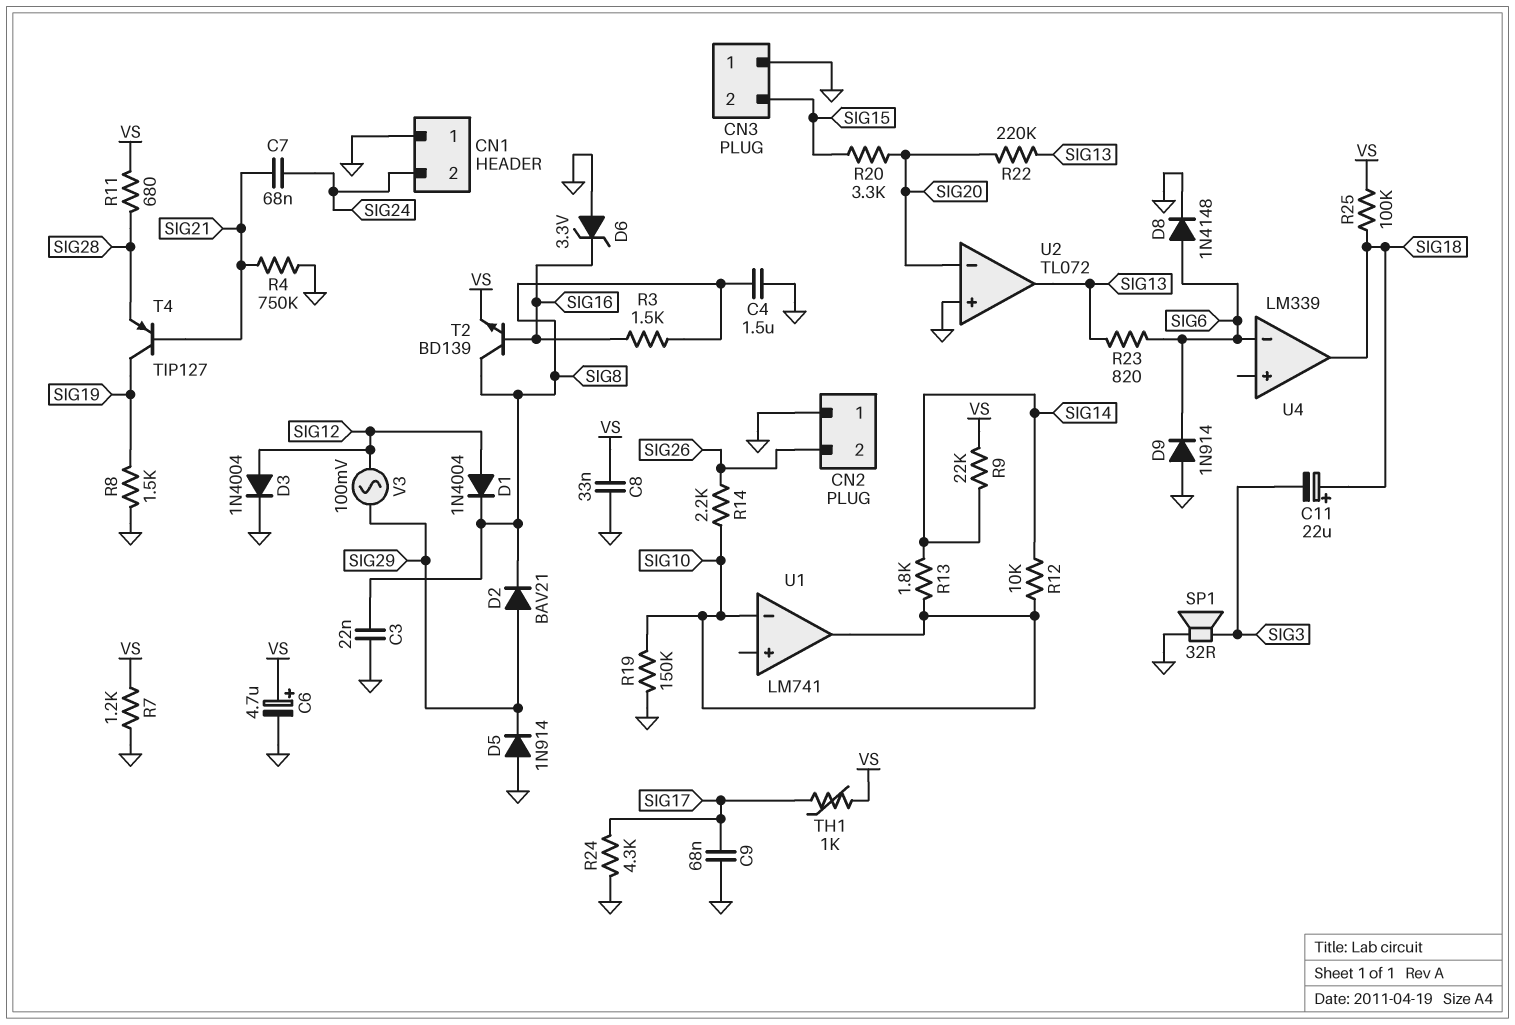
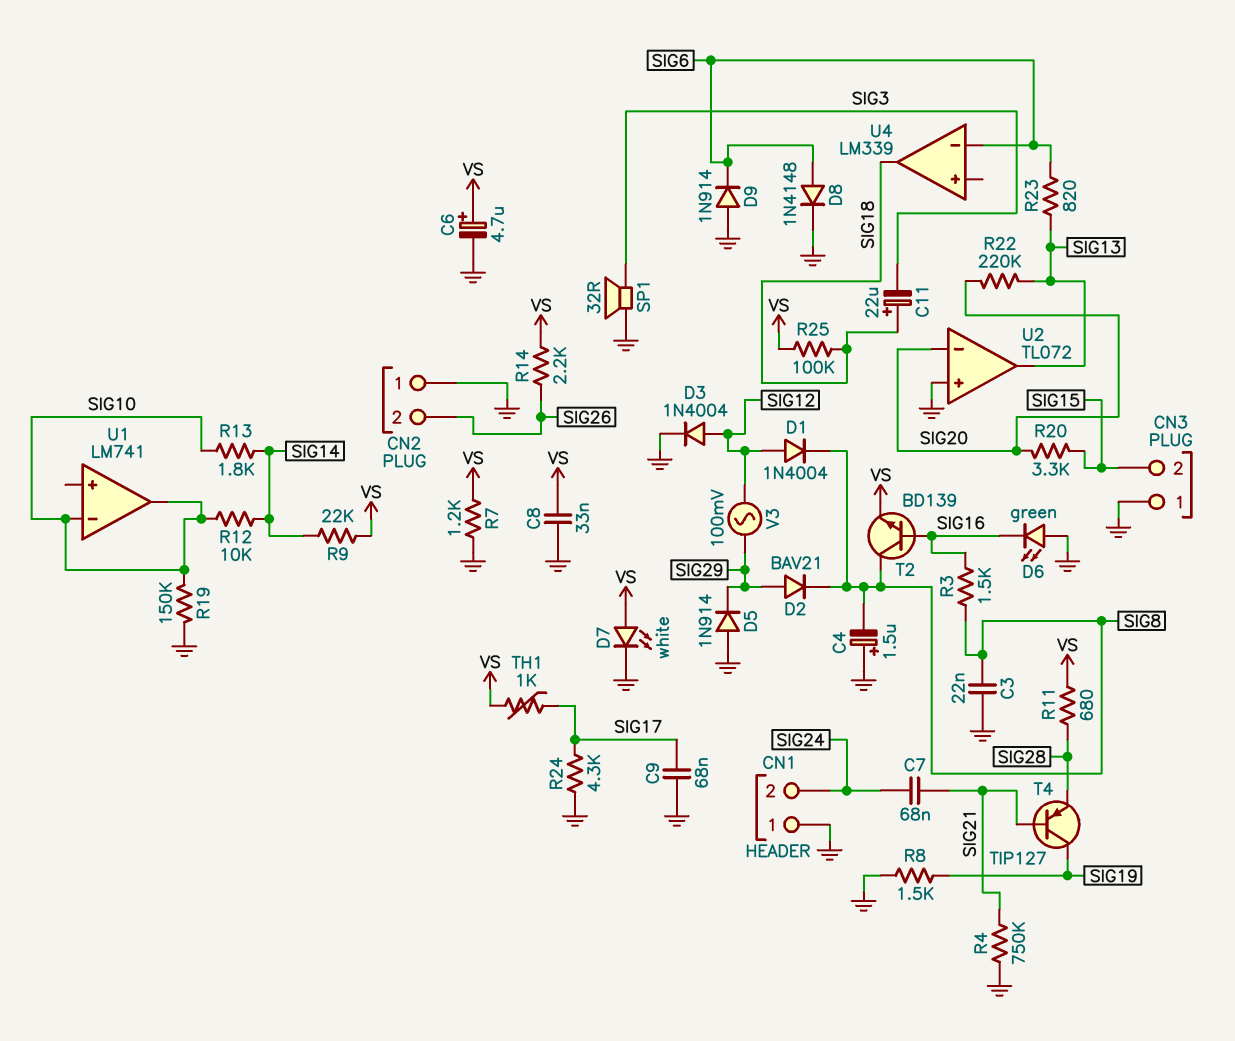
C4: 1.5uF (GND, SIG8) -> 1.5uF (plus GND, minus SIG8)
D6: zener 3.3V (A GND, K SIG16) -> LED green (A GND, K SIG16)
D7: none -> LED white (A VS, K GND)
R14: 2.2k (SIG10, SIG26) -> 2.2k (SIG26, VS)

